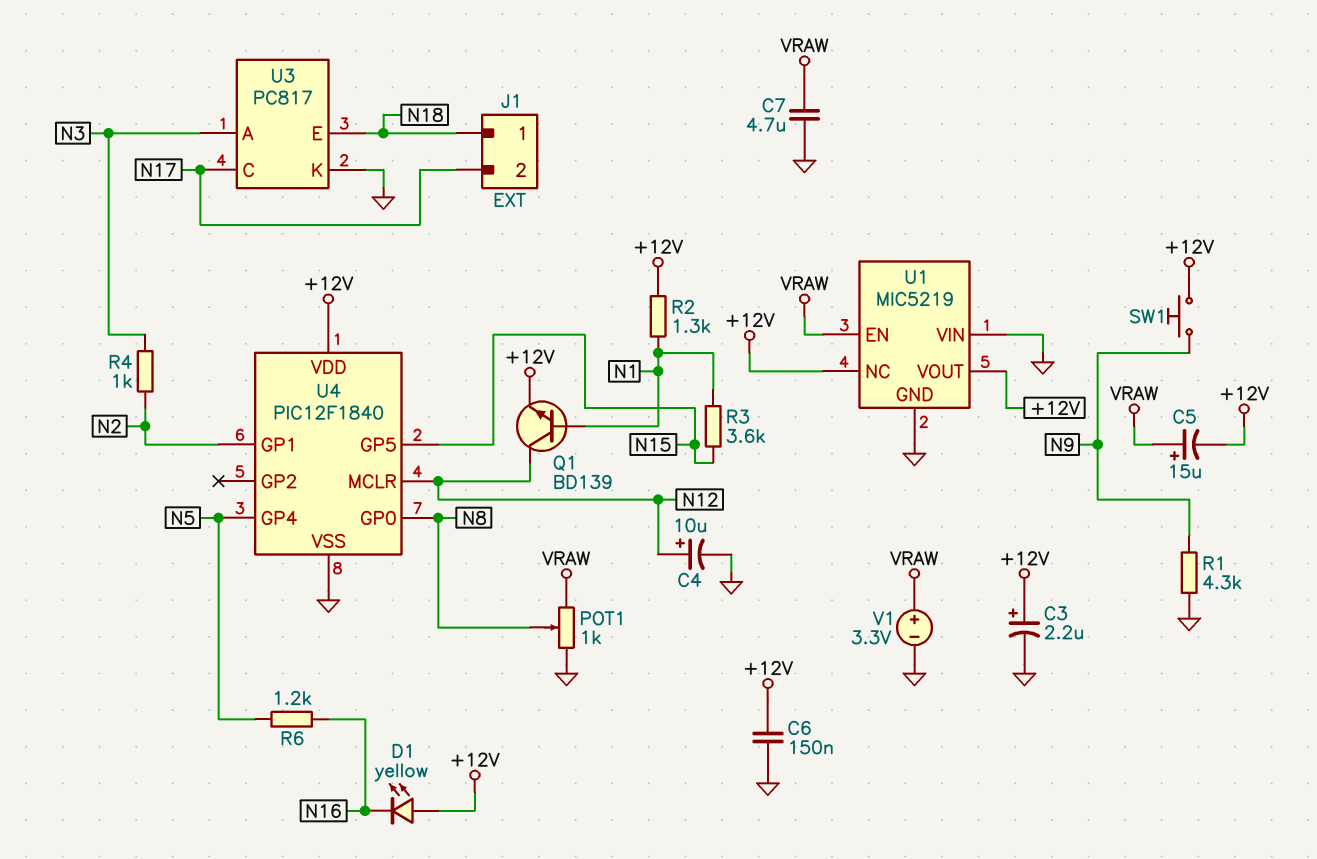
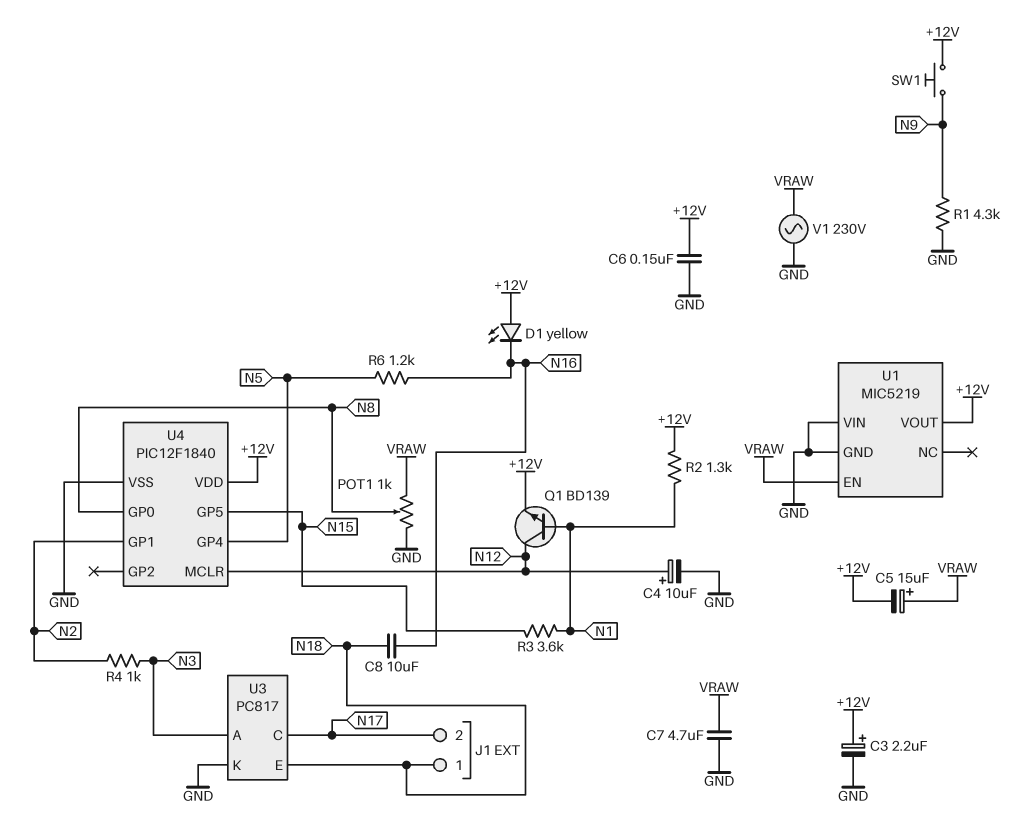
C8: none -> 10uF (N16, N18)
U1 pin NC: +12V -> none
V1: 3.3V (plus VRAW, minus GND) -> AC 230V (GND, VRAW)

